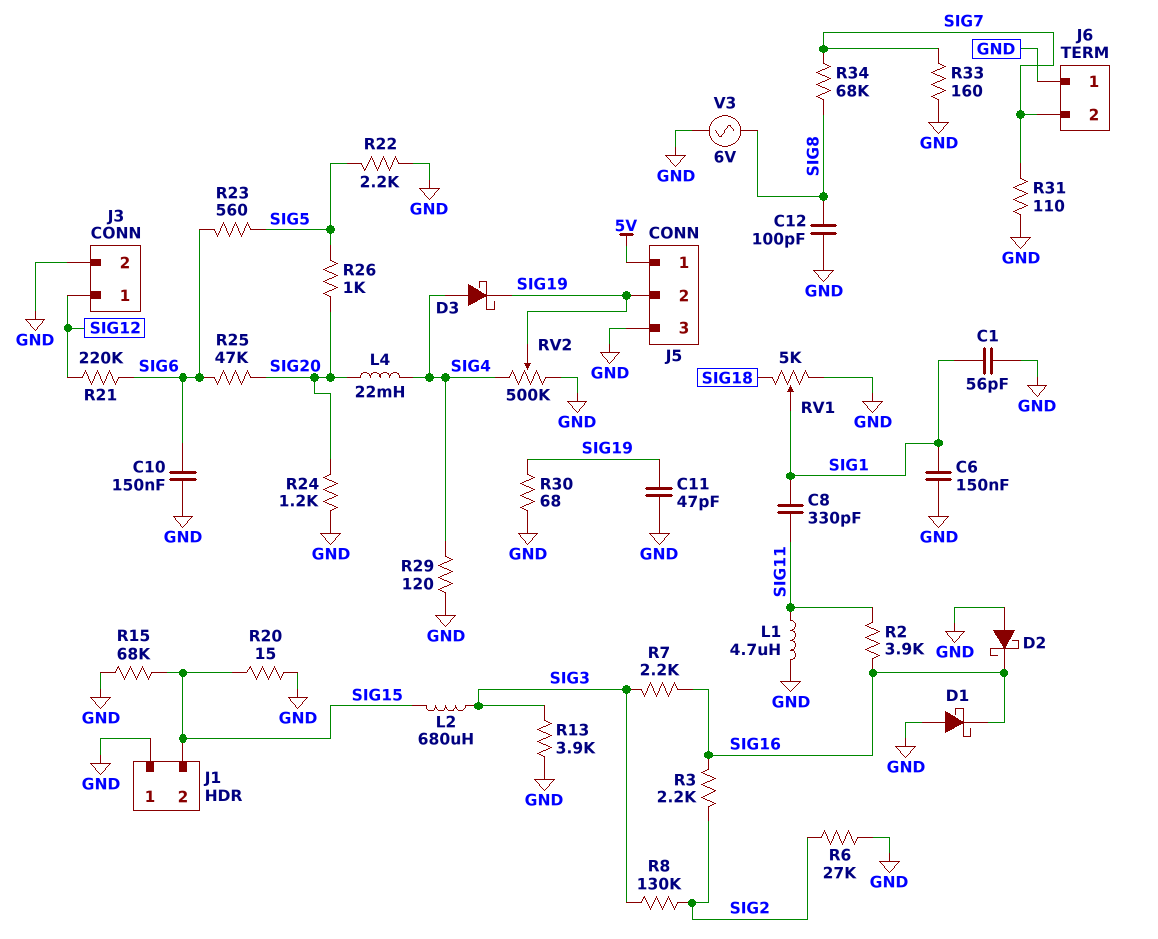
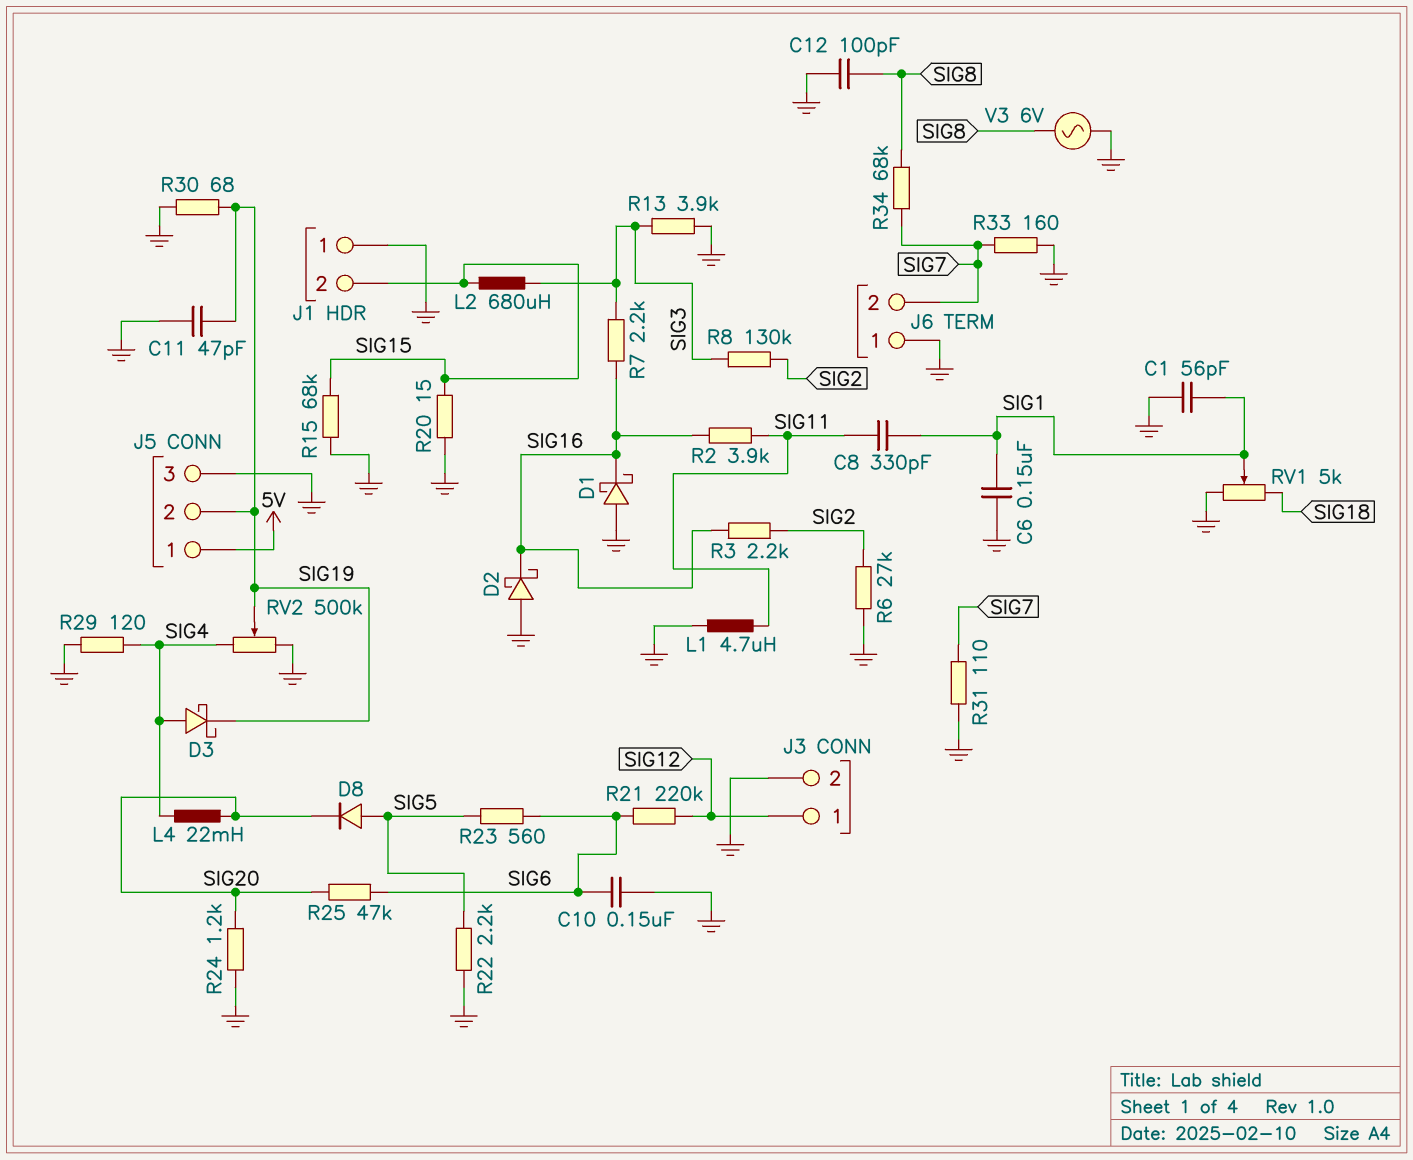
D8: none -> diode (A SIG5, K SIG20)
R26: 1k (SIG5, SIG20) -> none

